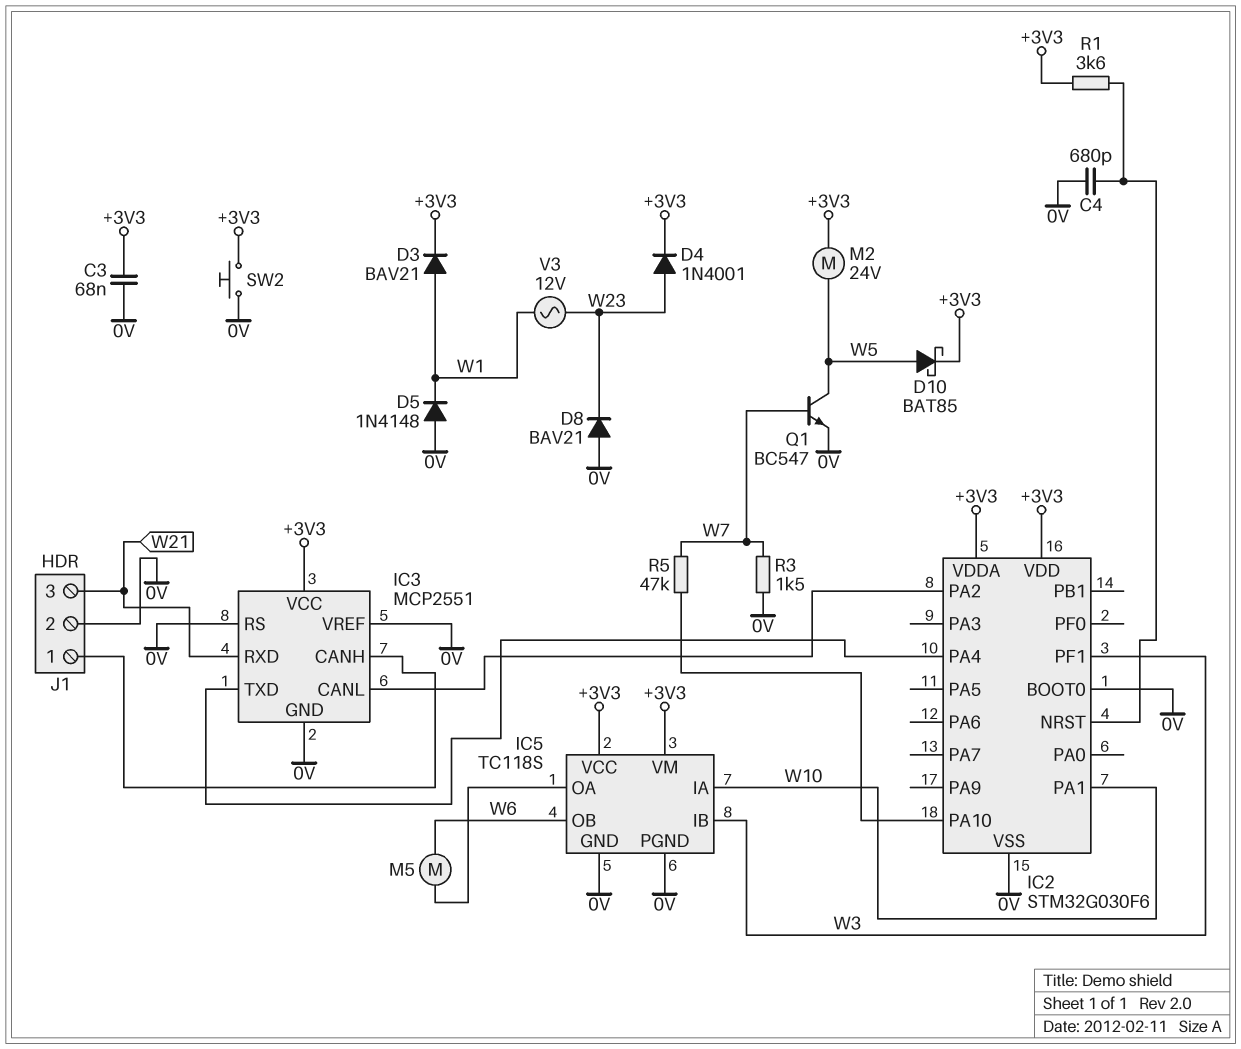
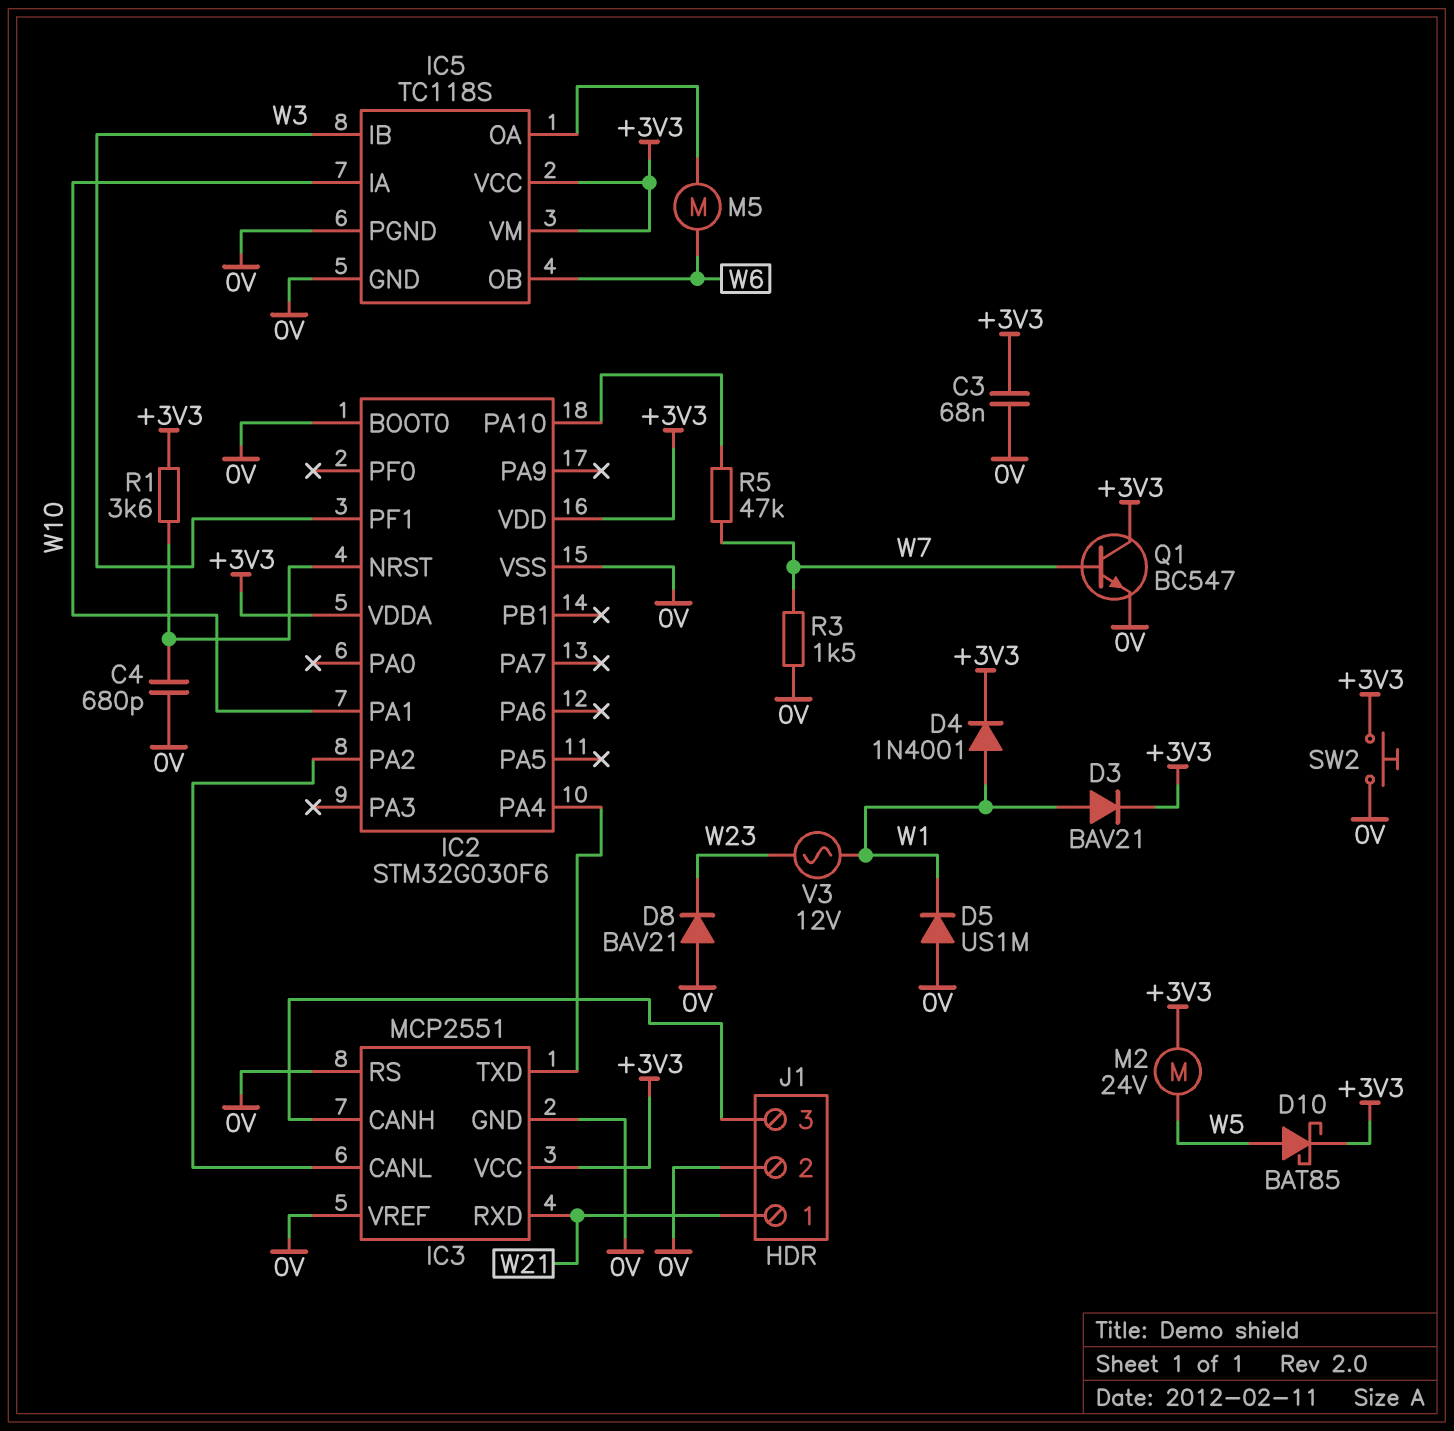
D4: diode 1N4001 (A W23, K +3V3) -> diode 1N4001 (A W1, K +3V3)
D5: diode 1N4148 (A 0V, K W1) -> diode US1M (A 0V, K W1)
J1 pin 1: IC3/CANH -> W21
J1 pin 3: W21 -> IC3/CANH
Q1: NPN BC547 (B W7, C W5, E 0V) -> NPN BC547 (B W7, C +3V3, E 0V)

